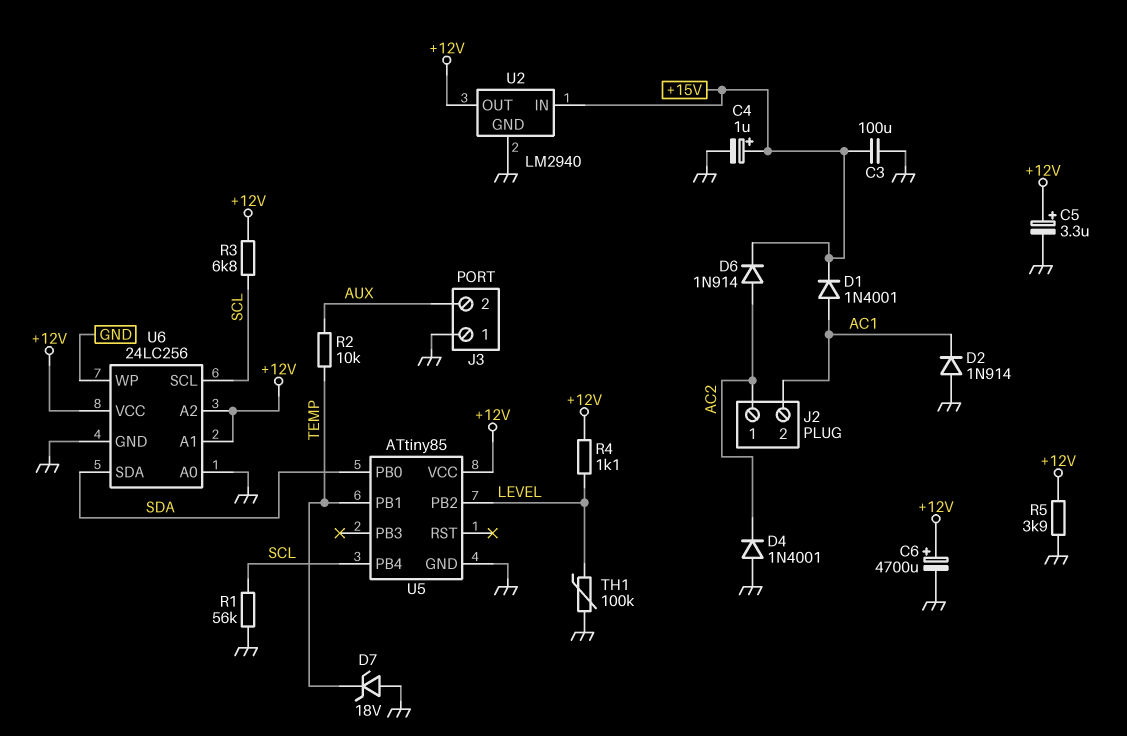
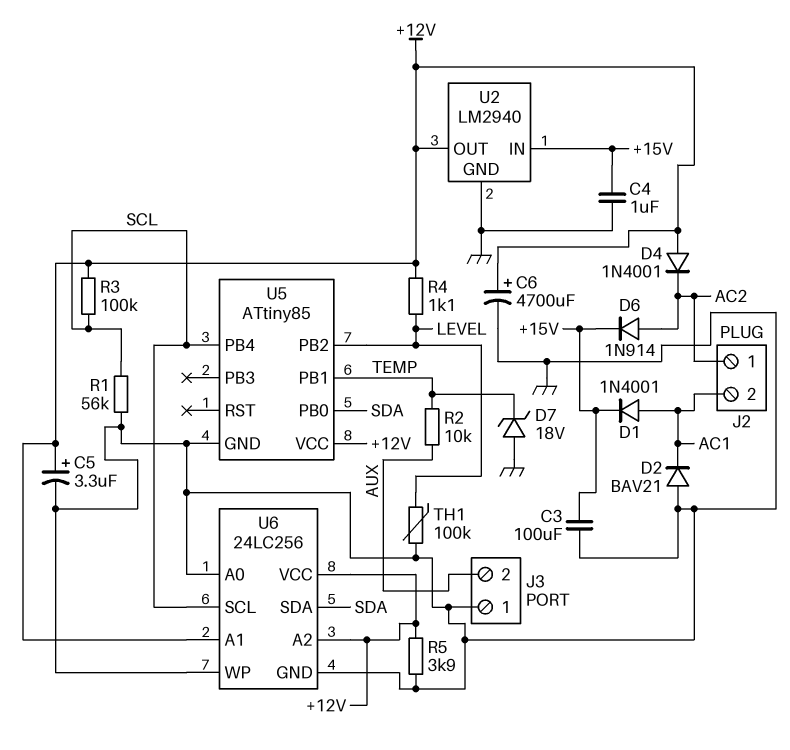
C4: 1uF (plus +15V, minus GND) -> 1uF (+15V, GND)
D2: diode 1N914 (A GND, K AC1) -> diode BAV21 (A GND, K AC1)
D4: diode 1N4001 (A GND, K AC2) -> diode 1N4001 (A +12V, K AC2)
R3: 6.8k (+12V, SCL) -> 100k (+12V, SCL)

